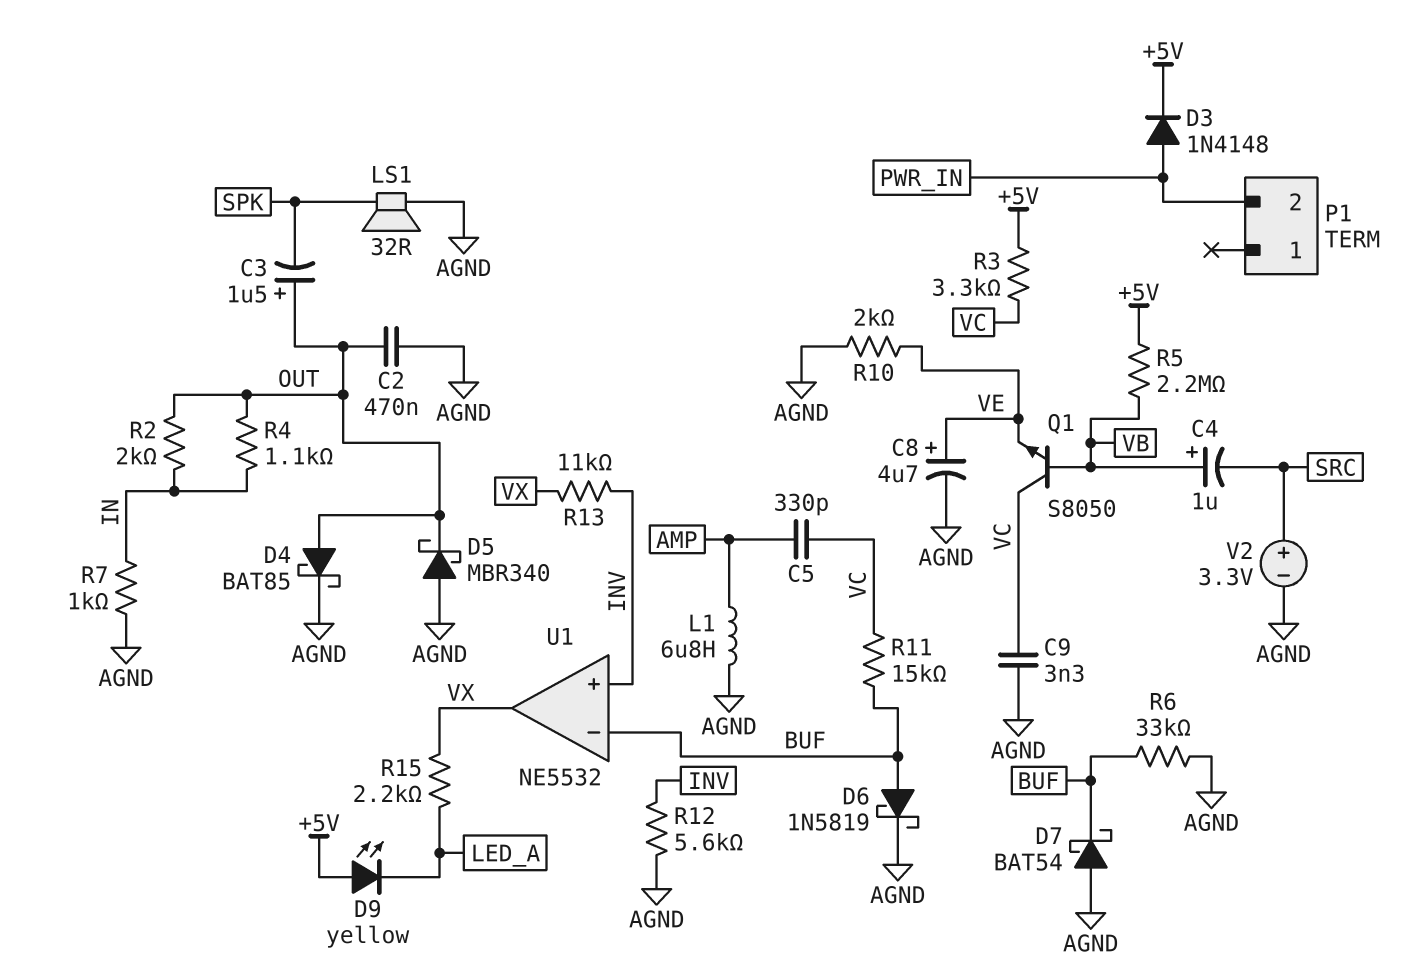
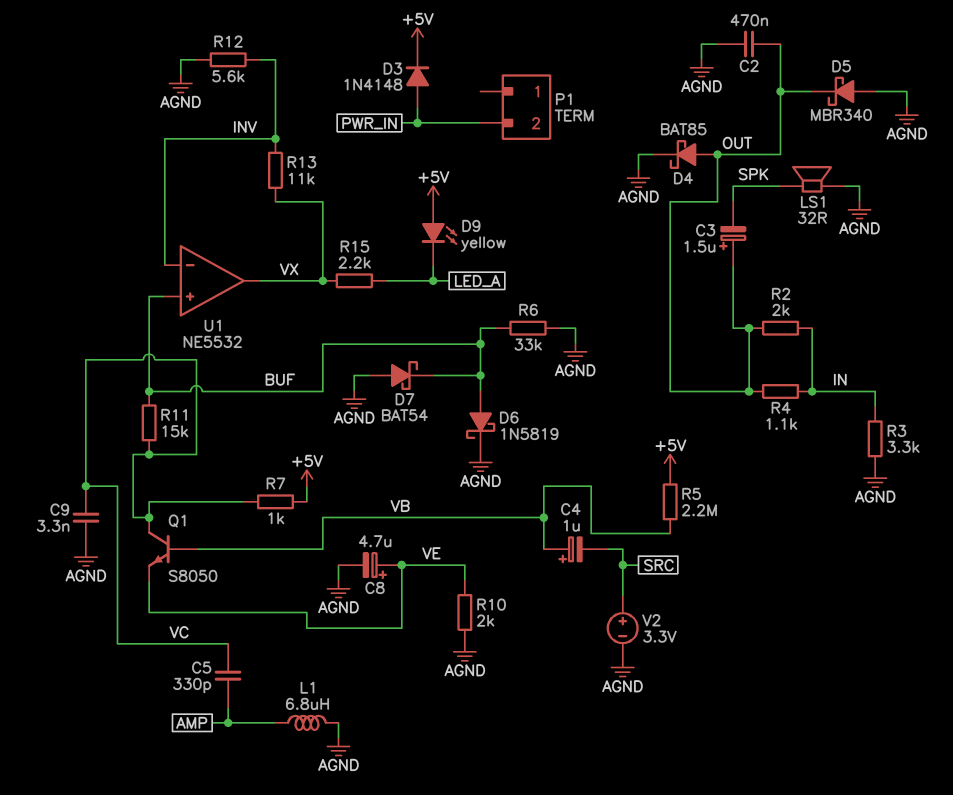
R3: 3.3k (+5V, VC) -> 3.3k (AGND, IN)
R7: 1k (AGND, IN) -> 1k (+5V, VC)
U1 pin in+: INV -> BUF
U1 pin in-: BUF -> INV

